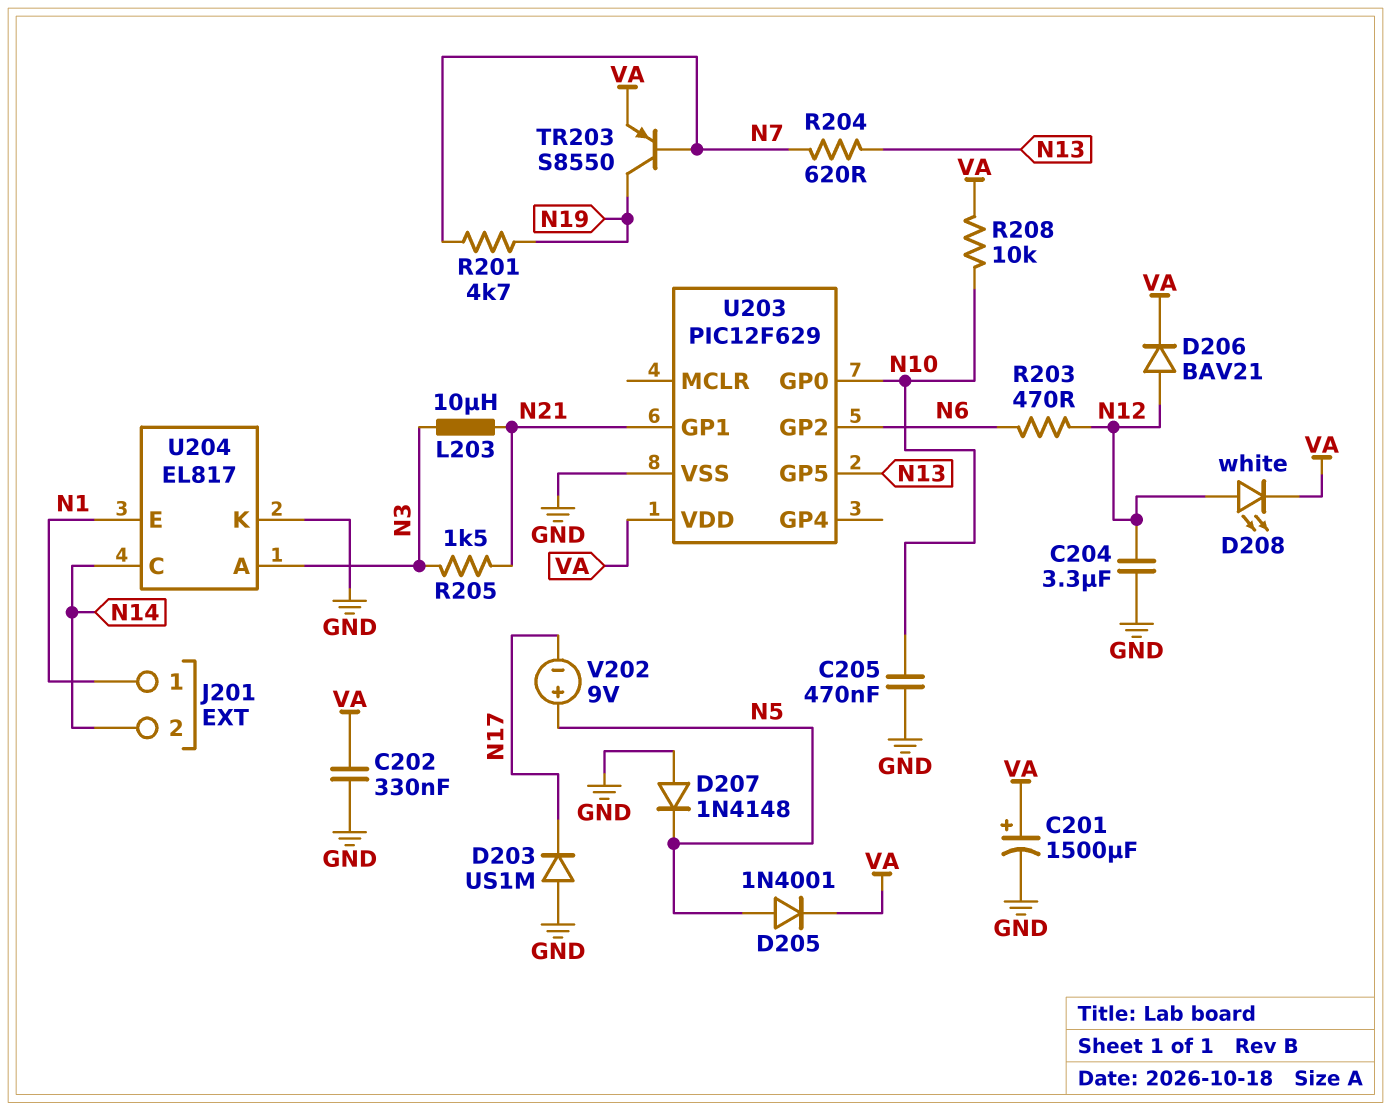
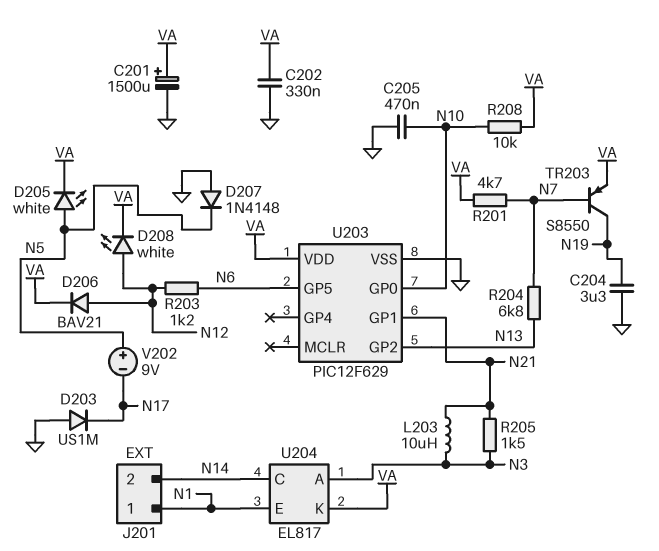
C204: 3.3uF (GND, N12) -> 3.3uF (GND, N19)
D205: diode 1N4001 (A N5, K VA) -> LED white (A N5, K VA)
R201: 4.7k (N7, N19) -> 4.7k (N7, VA)
R203: 470 (N6, N12) -> 1.2k (N6, N12)
R204: 620 (N7, N13) -> 6.8k (N7, N13)
U203 pin GP2: N6 -> N13
U203 pin GP5: N13 -> N6
U204 pin K: GND -> VA

